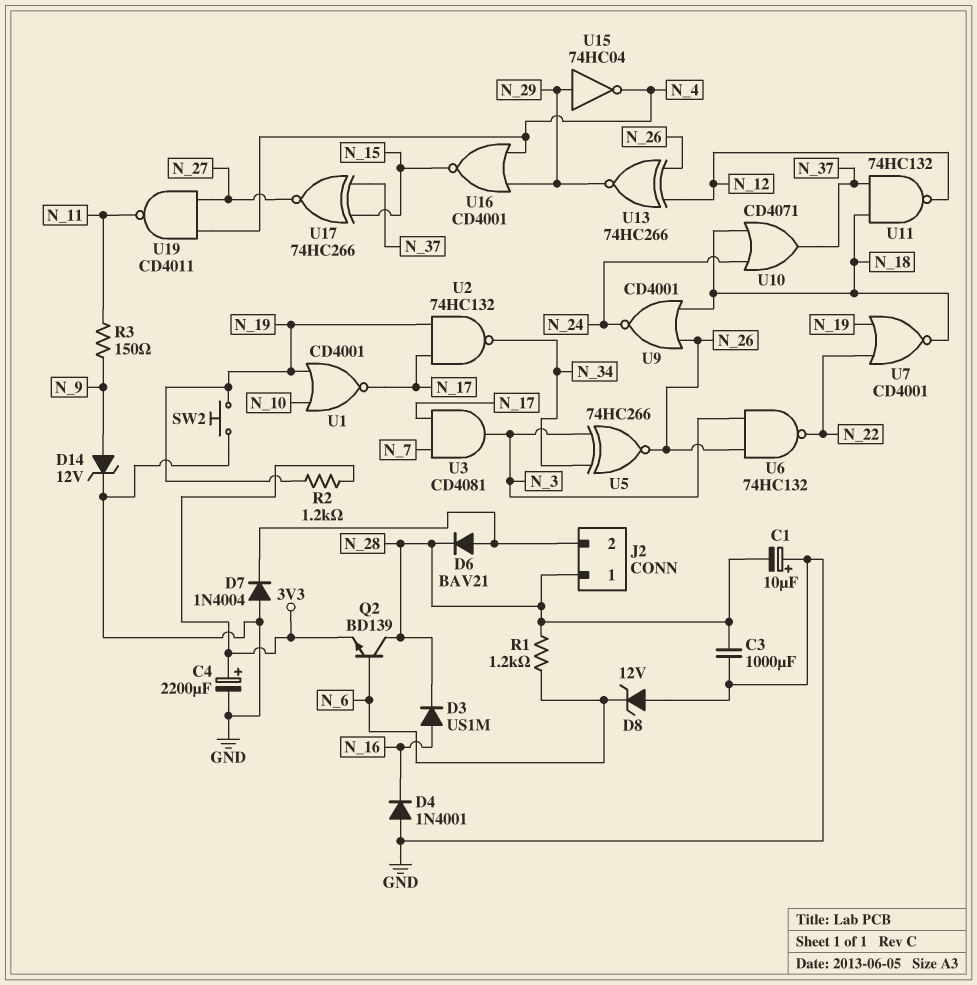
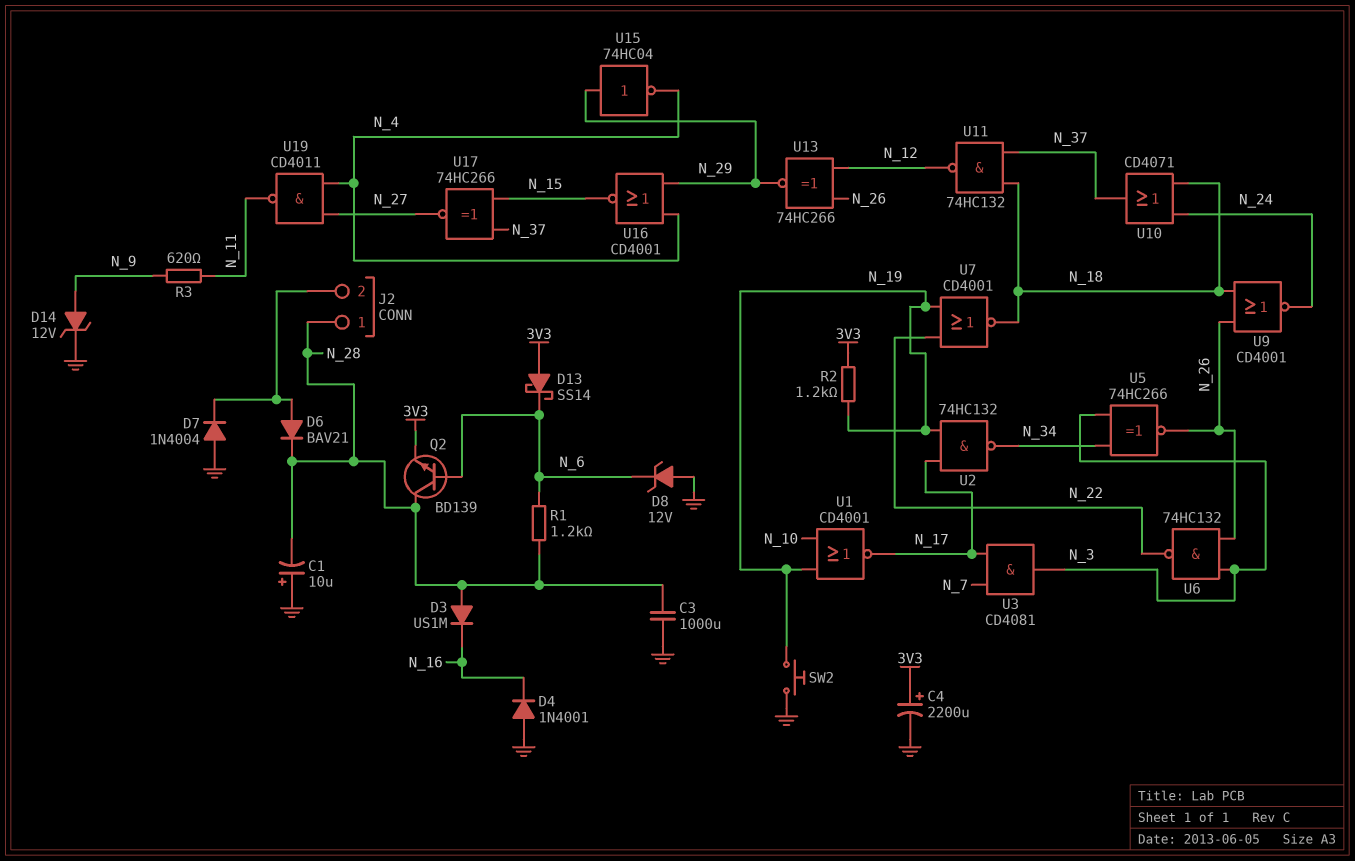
D3: diode US1M (A N_16, K N_28) -> diode US1M (A N_28, K N_16)
D13: none -> schottky SS14 (A 3V3, K N_6)
R3: 150 (N_9, N_11) -> 620 (N_9, N_11)

